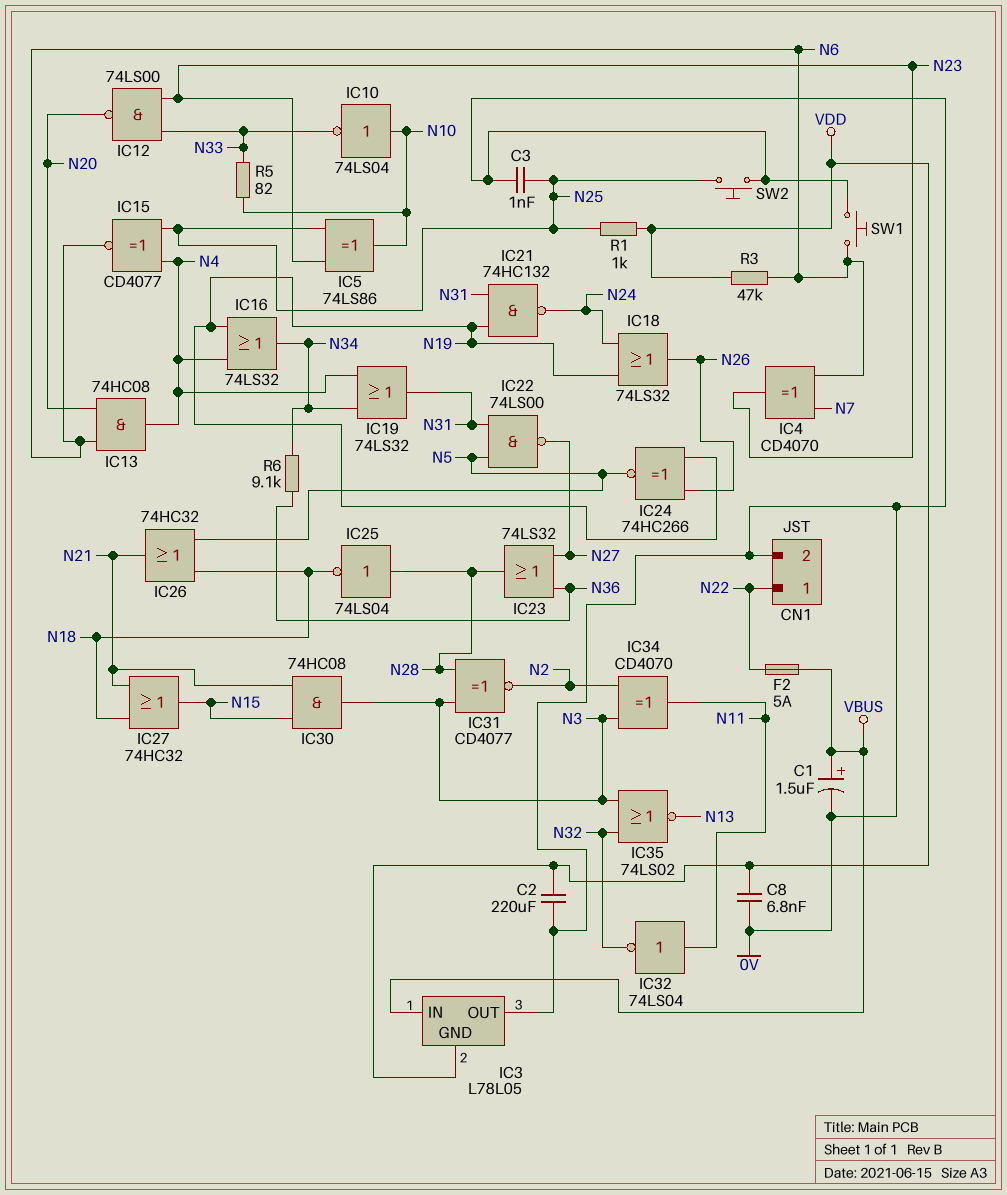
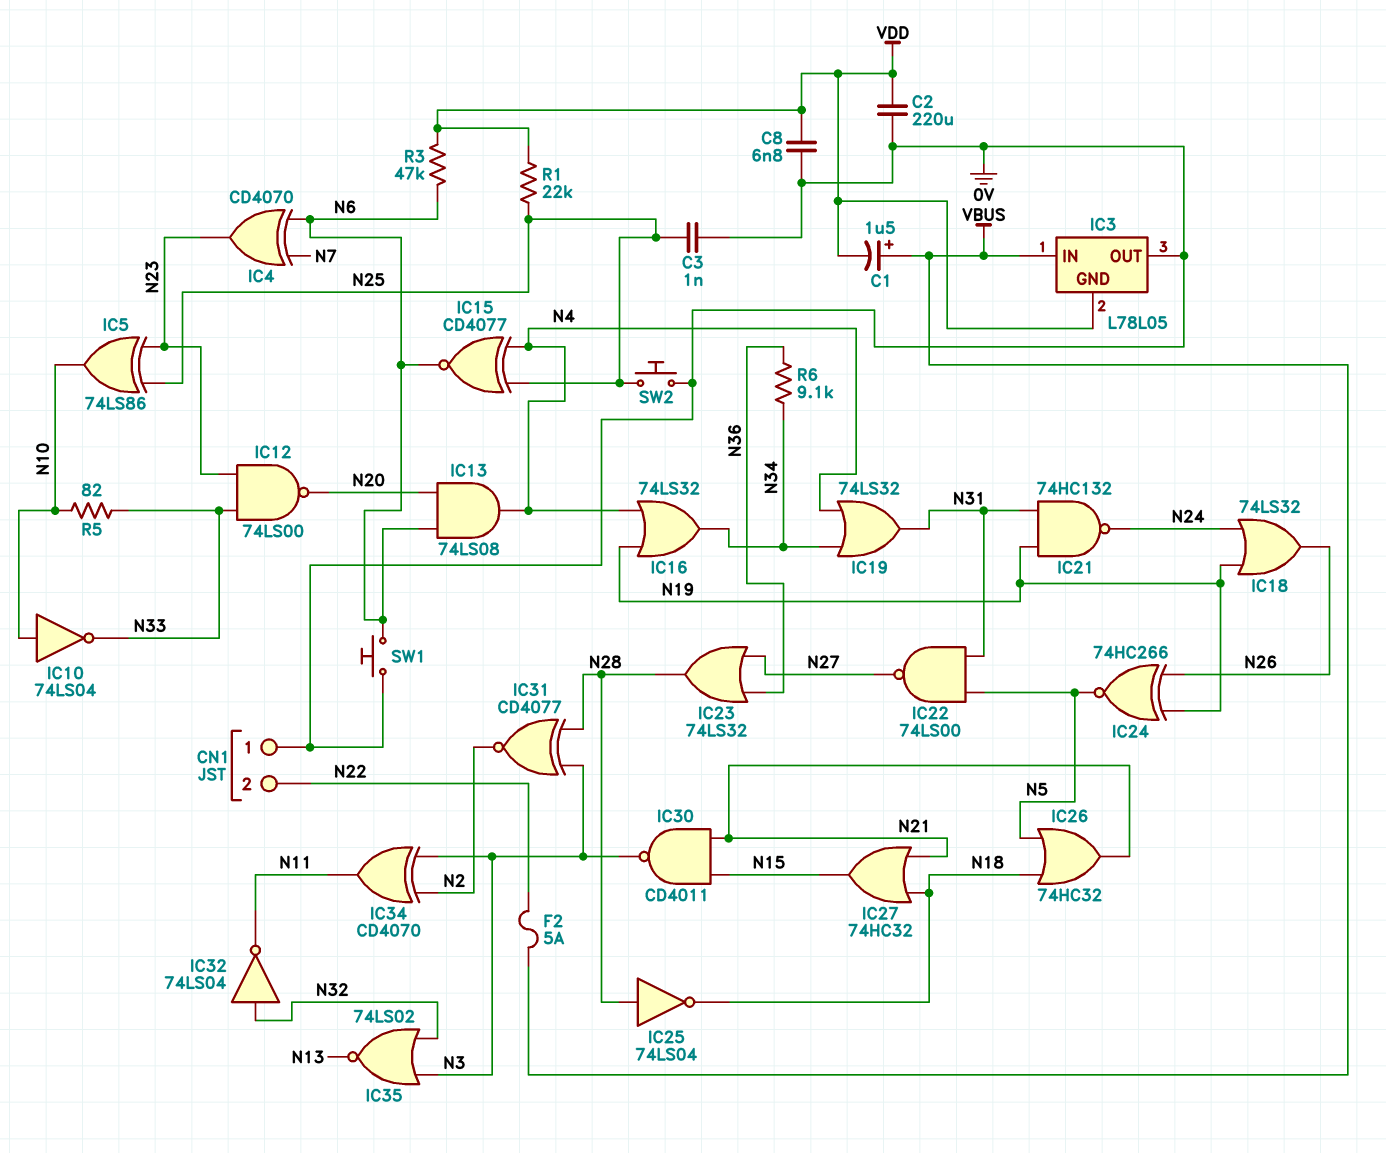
C1: 1.5uF (plus VBUS, minus 0V) -> 1.5uF (plus VBUS, minus VDD)
CN1 pin 1: N22 -> 0V
CN1 pin 2: 0V -> N22
IC13: AND 74HC08 (in N6, in N20, out N4) -> AND 74LS08 (in N6, in N20, out N4)
IC30: AND 74HC08 (in N15, in N21, out N3) -> NAND CD4011 (in N15, in N21, out N3)
IC32: NOT 74LS04 (in N11, out N32) -> NOT 74LS04 (in N32, out N11)
R1: 1k (N25, VDD) -> 22k (N25, VDD)

